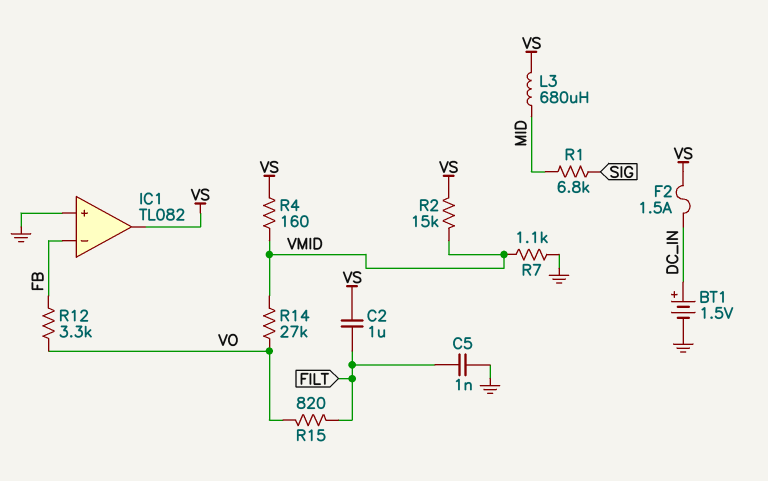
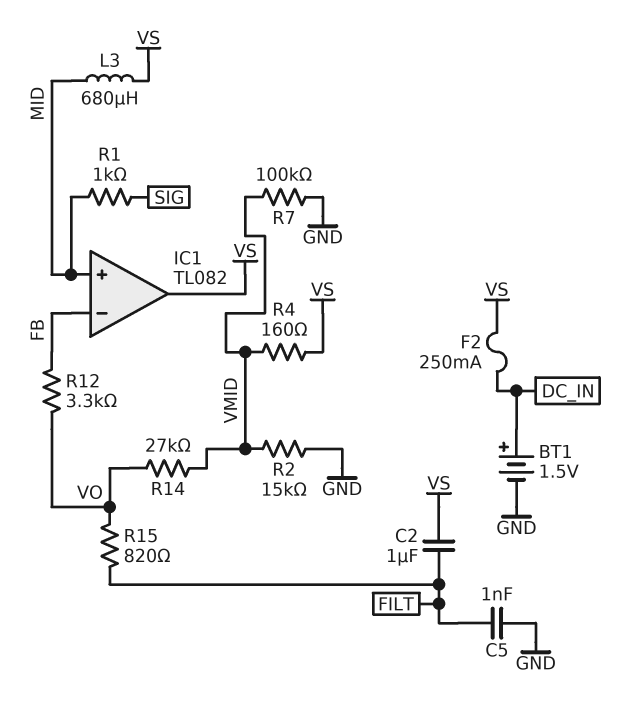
F2: 1.5A (DC_IN, VS) -> 250mA (DC_IN, VS)
IC1 pin in+: GND -> MID
R1: 6.8k (MID, SIG) -> 1k (MID, SIG)
R2: 15k (VMID, VS) -> 15k (GND, VMID)
R7: 1.1k (GND, VMID) -> 100k (GND, VMID)

